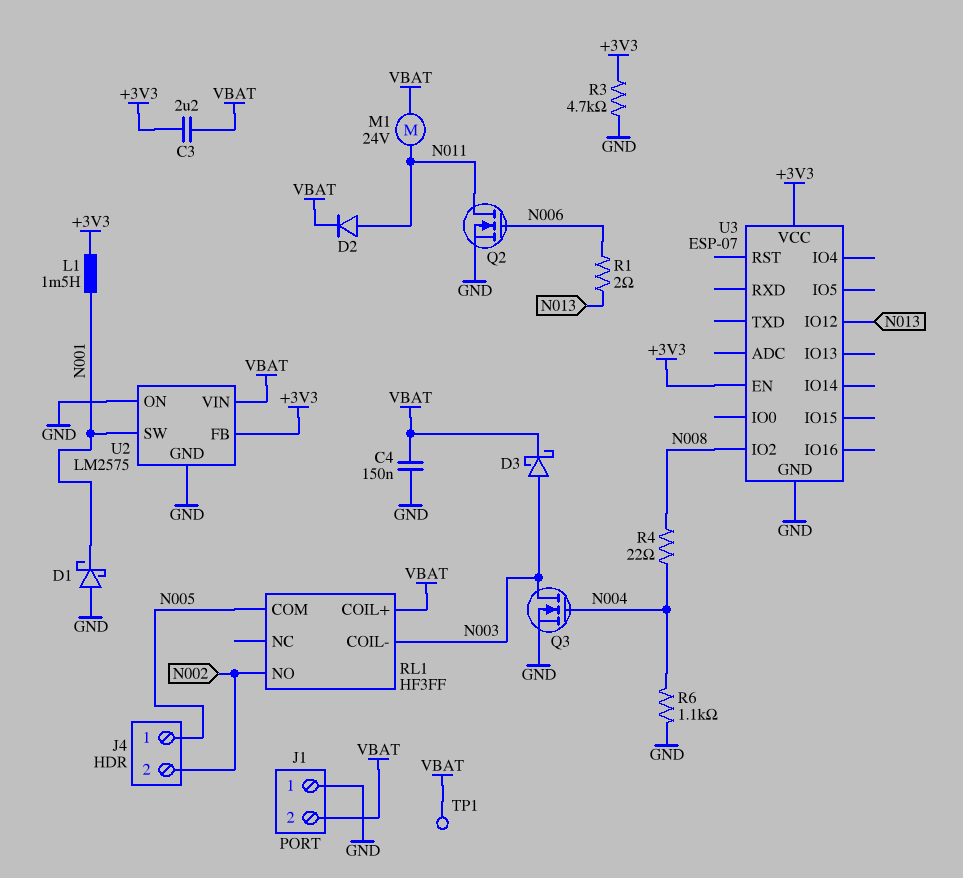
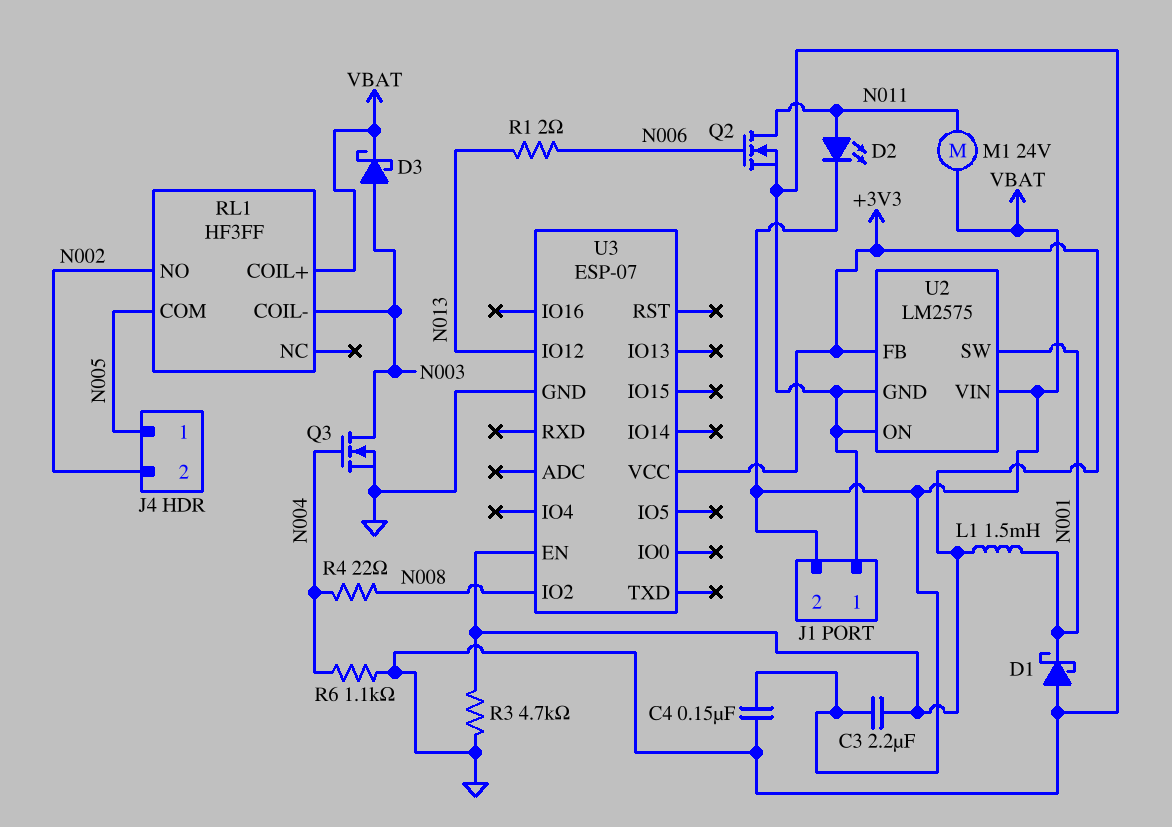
D2: diode (A N011, K VBAT) -> LED (A N011, K VBAT)
TP1: test point (VBAT) -> none

